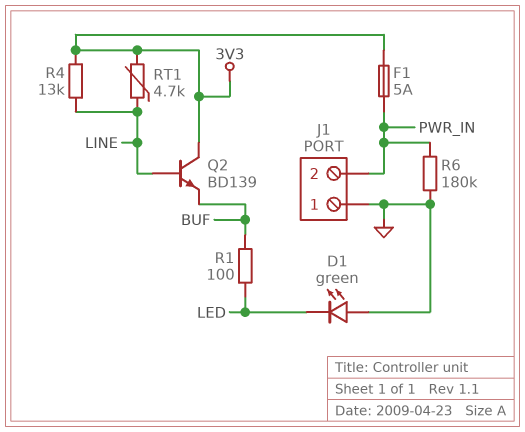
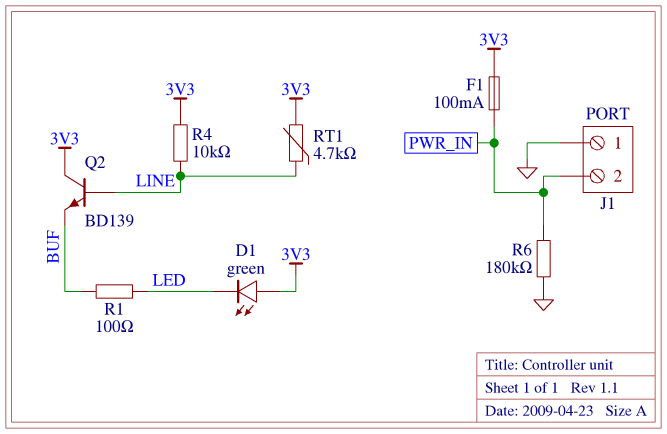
D1: LED green (A GND, K LED) -> LED green (A 3V3, K LED)
F1: 5A (3V3, PWR_IN) -> 100mA (3V3, PWR_IN)
R4: 13k (3V3, LINE) -> 10k (3V3, LINE)

